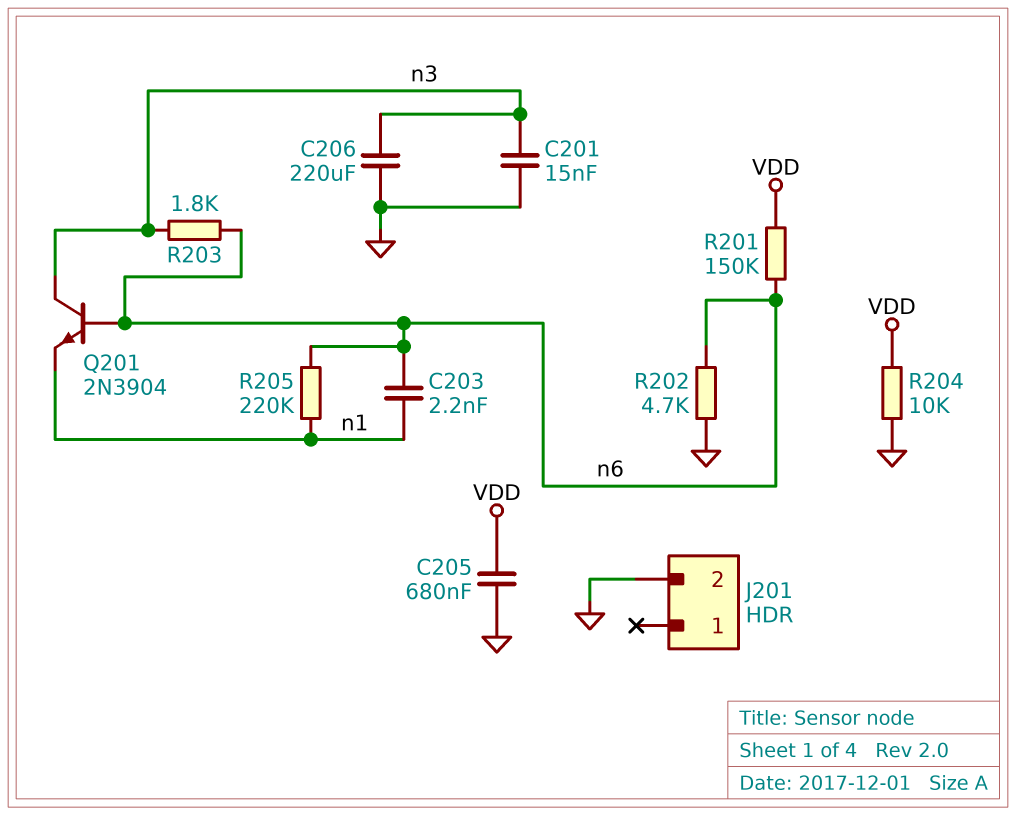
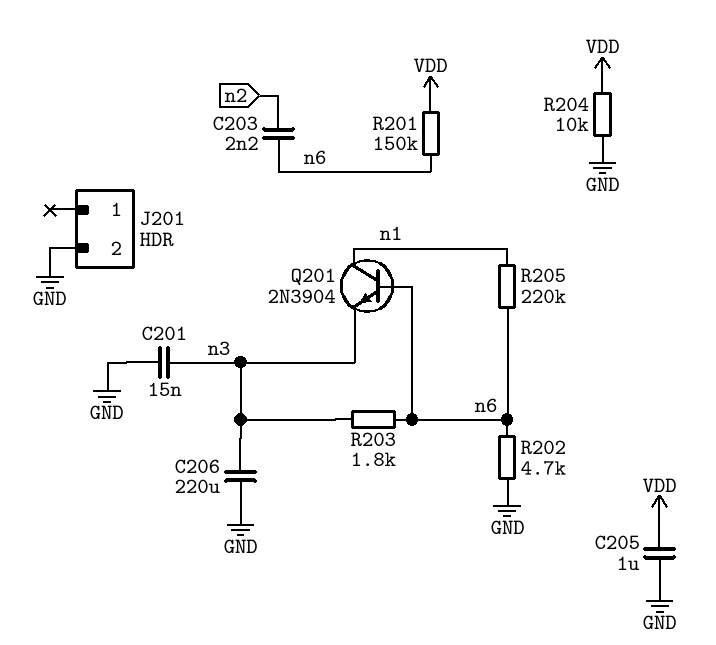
C203: 2.2nF (n1, n6) -> 2.2nF (n2, n6)
C205: 680nF (GND, VDD) -> 1uF (GND, VDD)
Q201: NPN 2N3904 (B n6, C n3, E n1) -> NPN 2N3904 (B n6, C n1, E n3)

